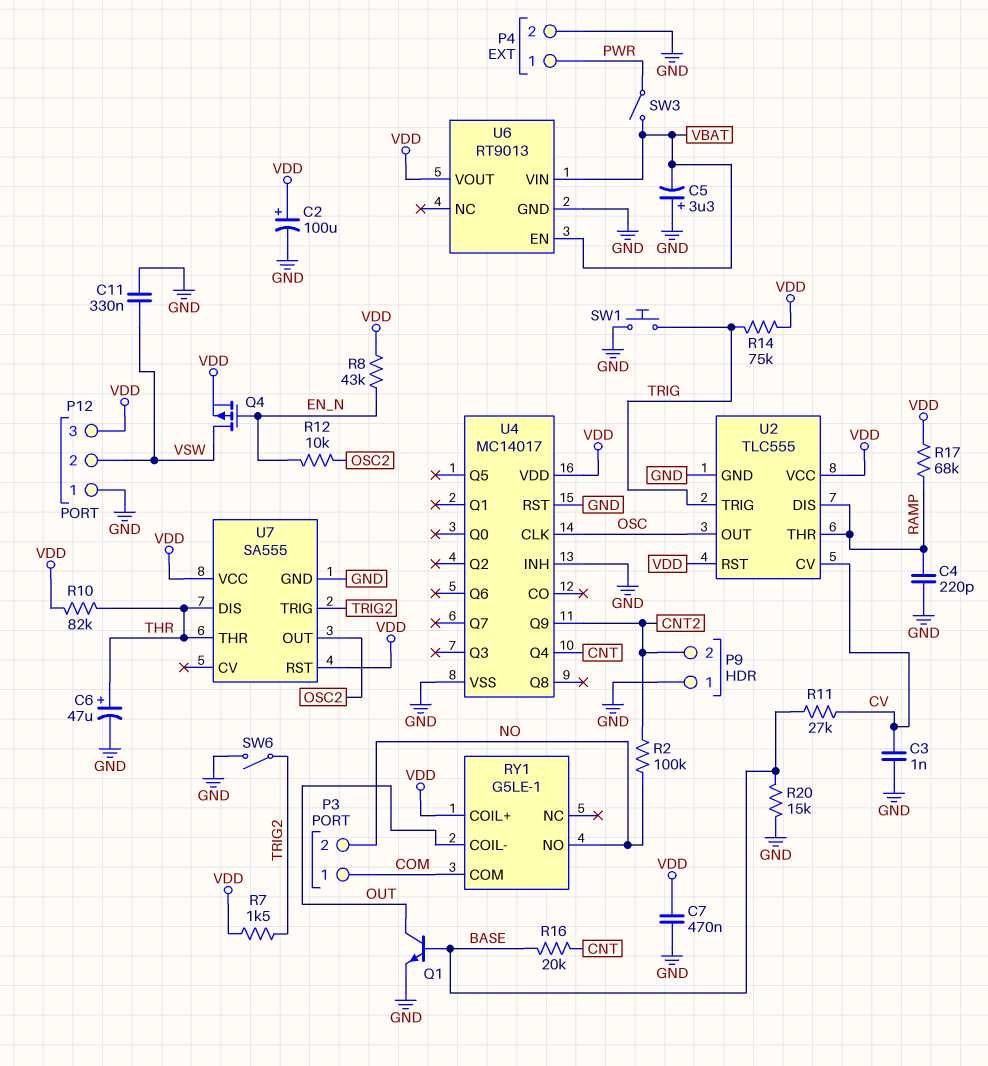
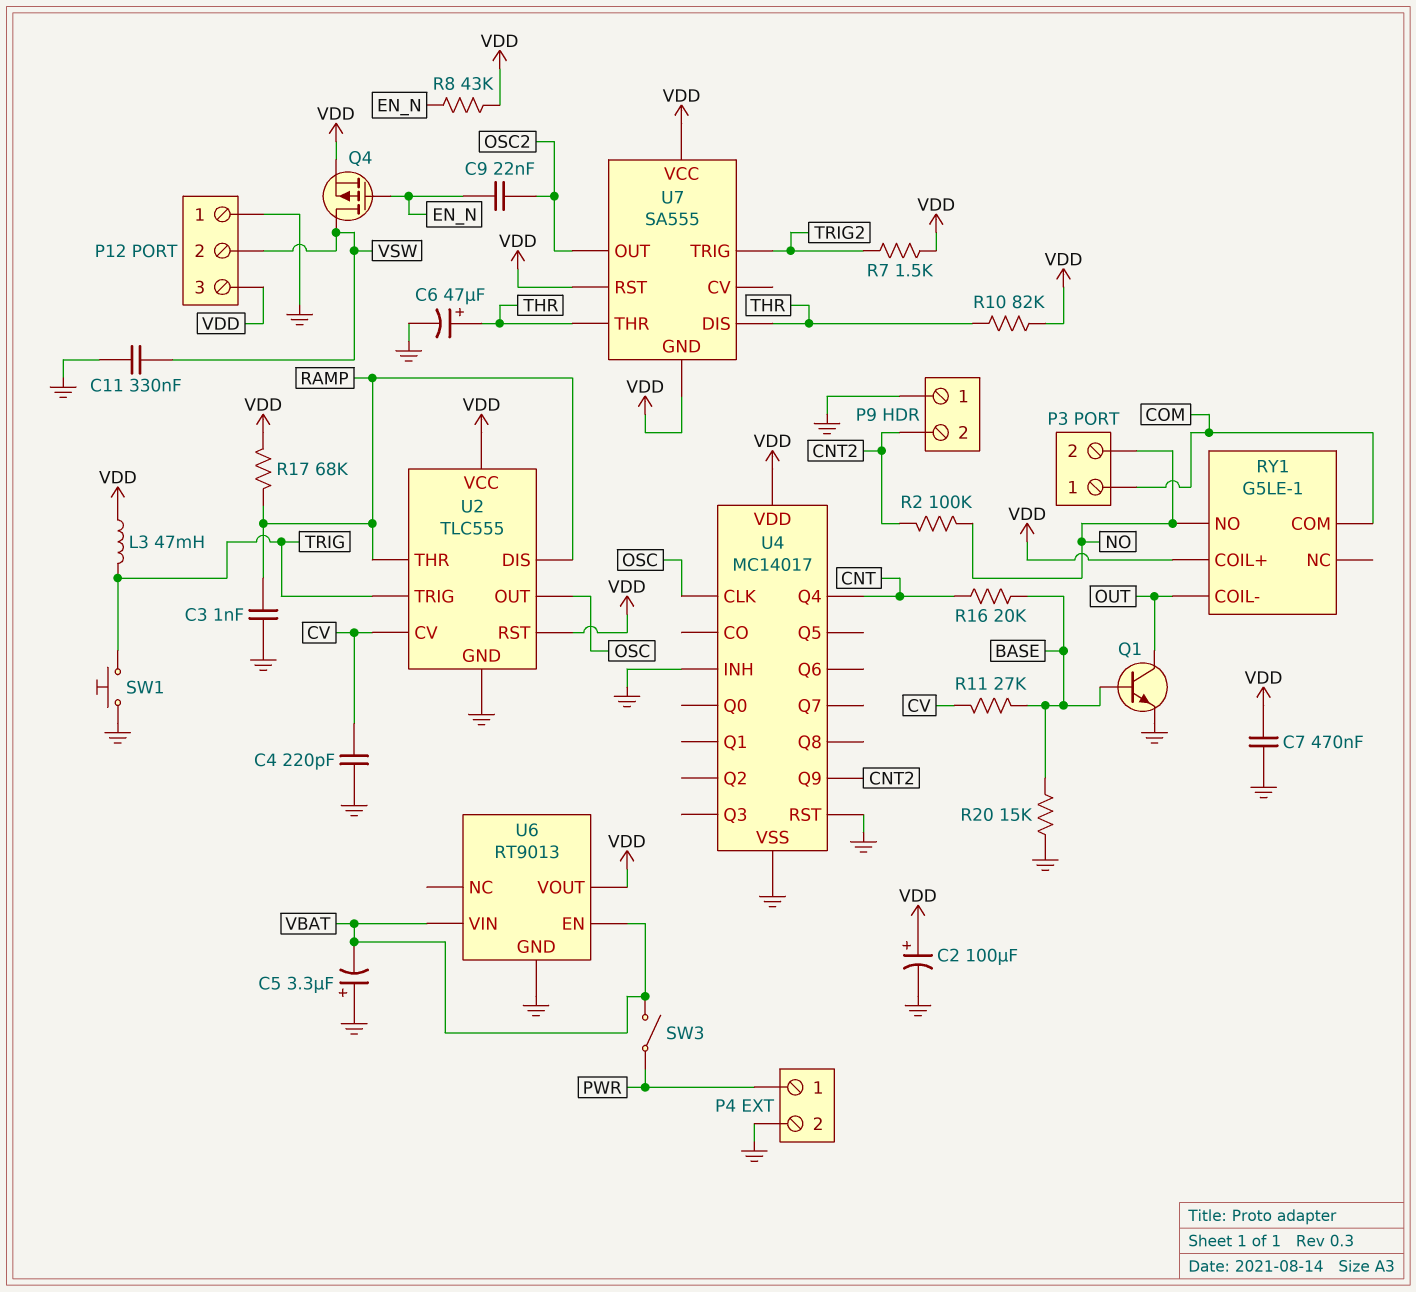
C3: 1nF (CV, GND) -> 1nF (GND, RAMP)
C4: 220pF (GND, RAMP) -> 220pF (CV, GND)
C9: none -> 22nF (EN_N, OSC2)
L3: none -> 47mH (TRIG, VDD)
R12: 10k (EN_N, OSC2) -> none
R14: 75k (TRIG, VDD) -> none
SW6: switch (GND, TRIG2) -> none
U7 pin GND: GND -> VDD

